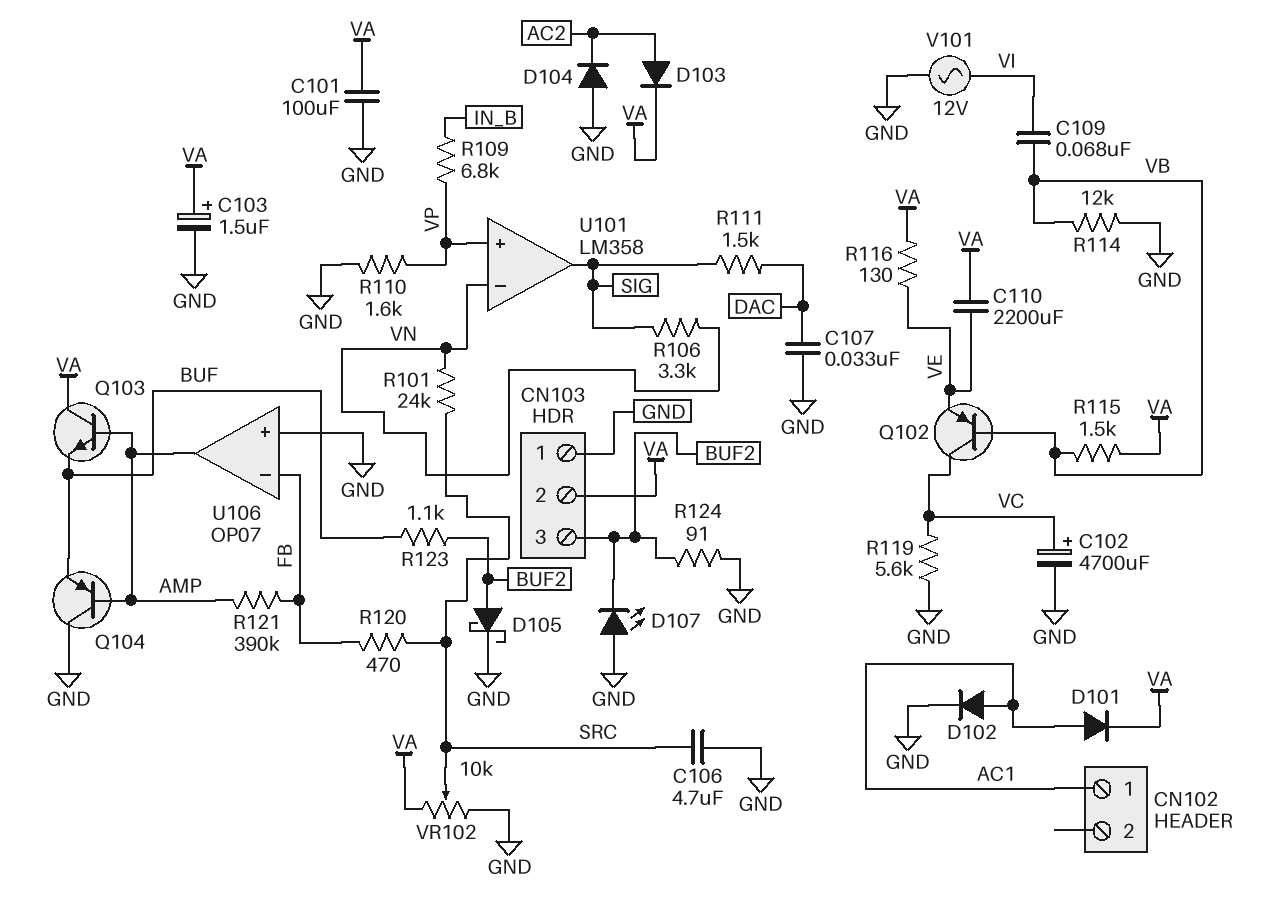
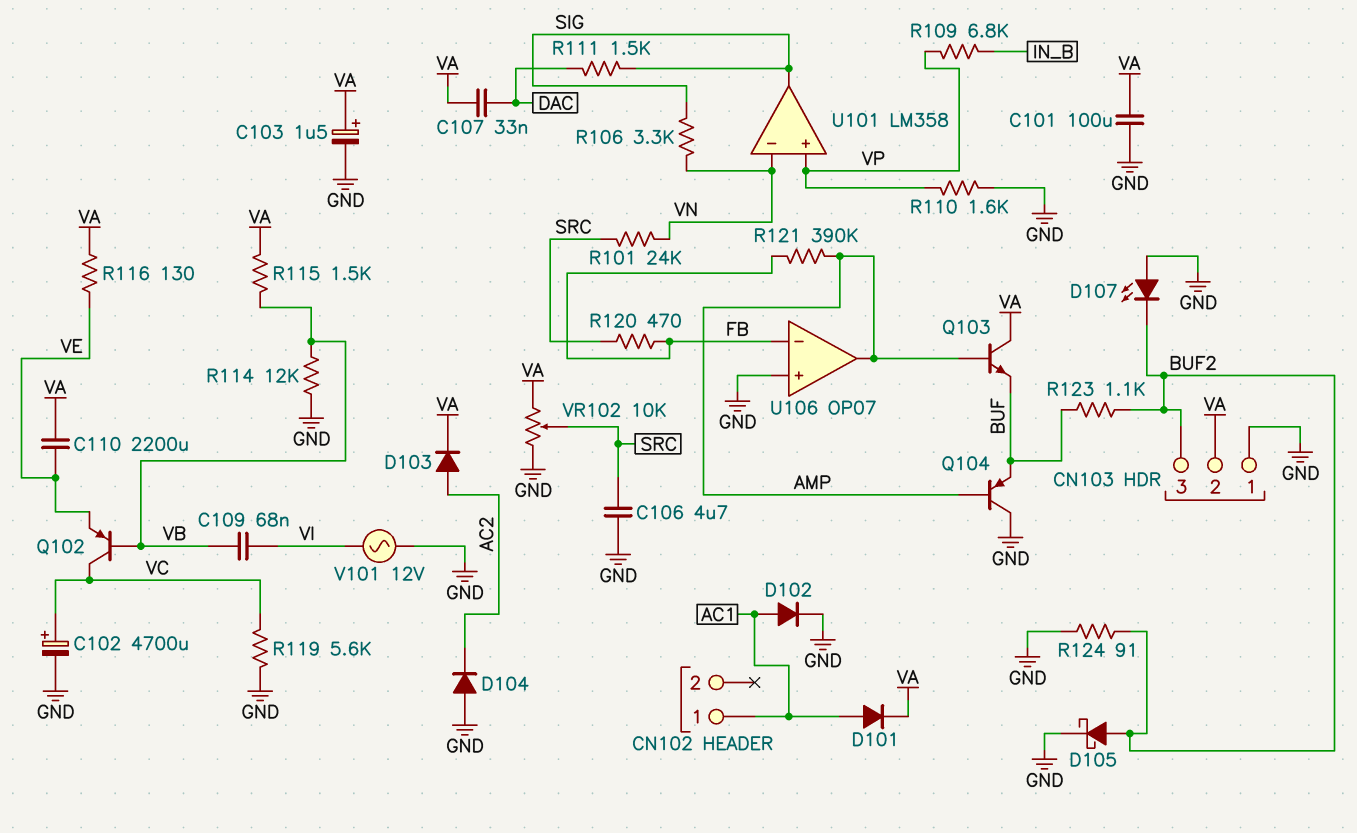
C107: 33nF (DAC, GND) -> 33nF (DAC, VA)

